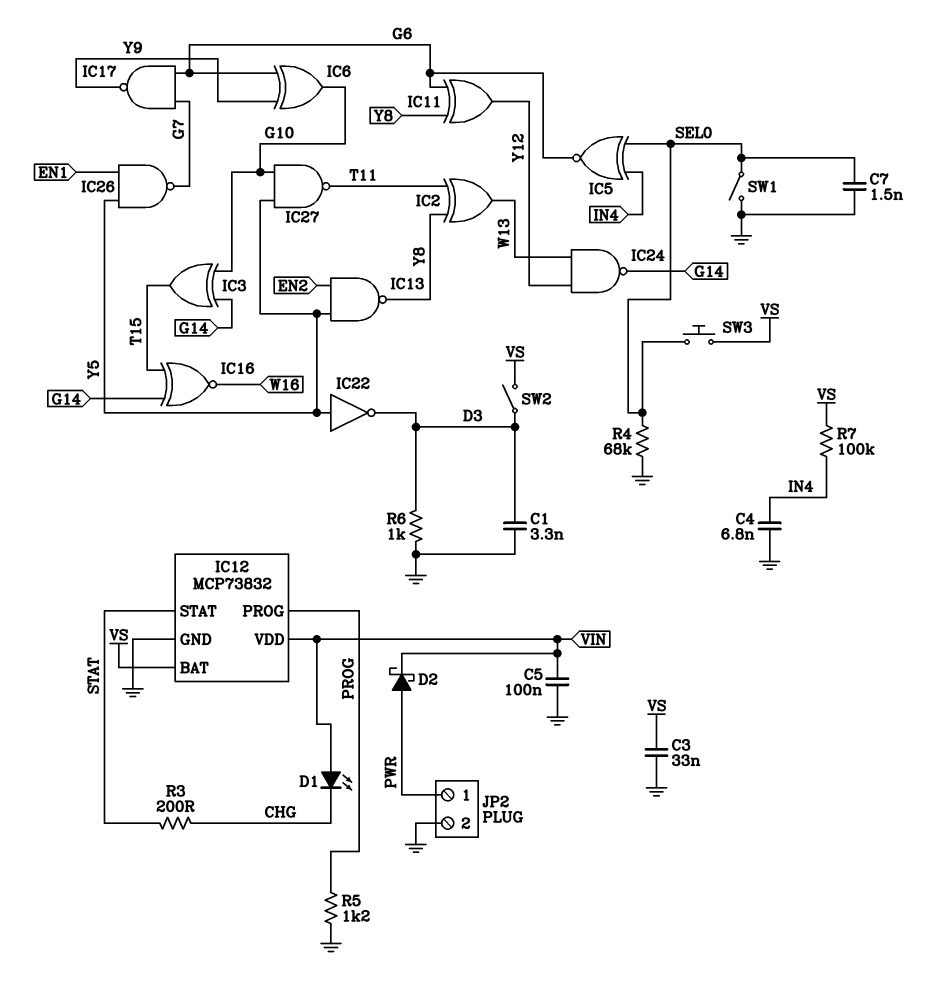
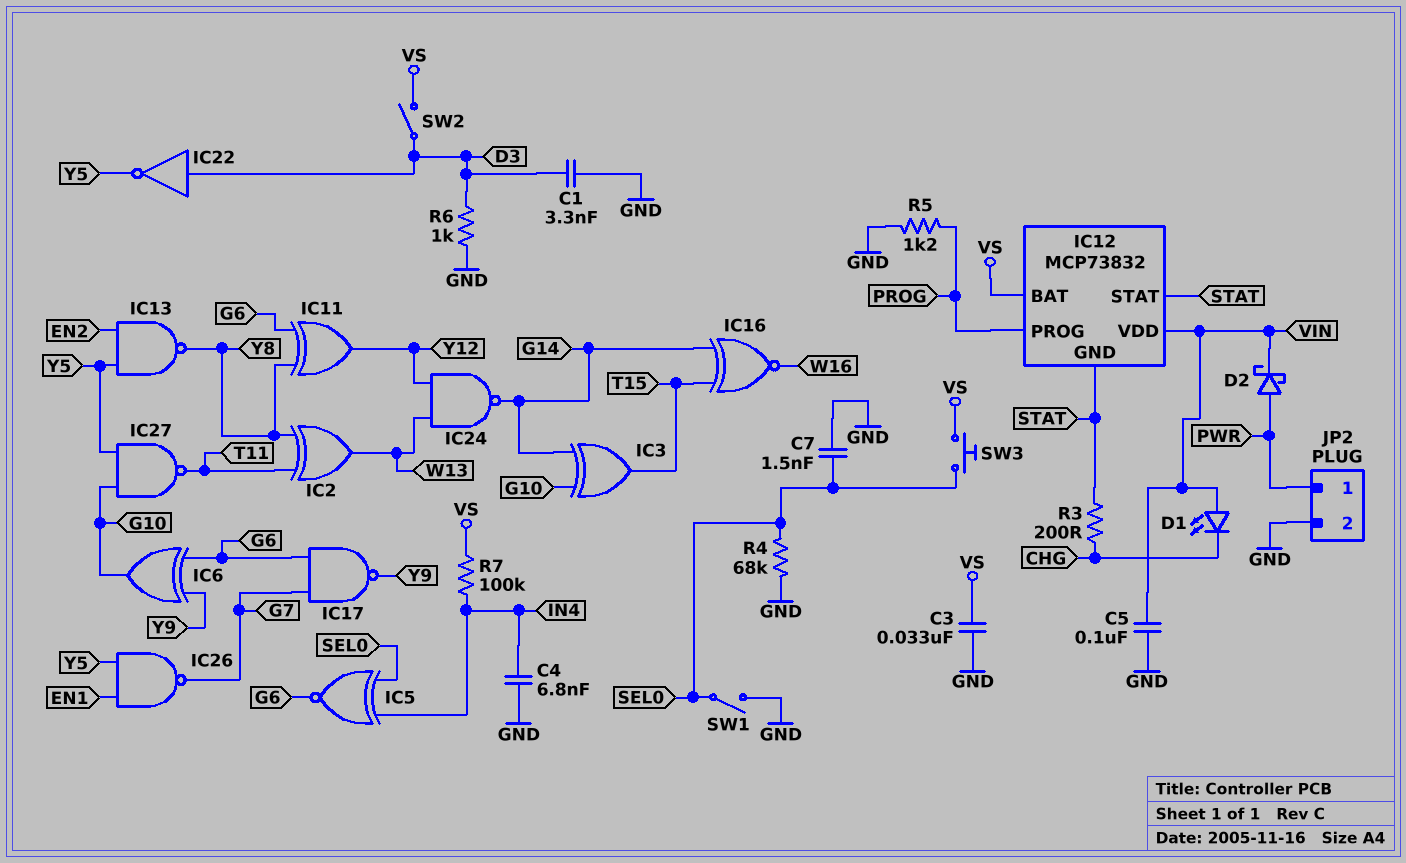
IC12 pin GND: GND -> STAT
IC22: NOT (in Y5, out D3) -> NOT (in D3, out Y5)

